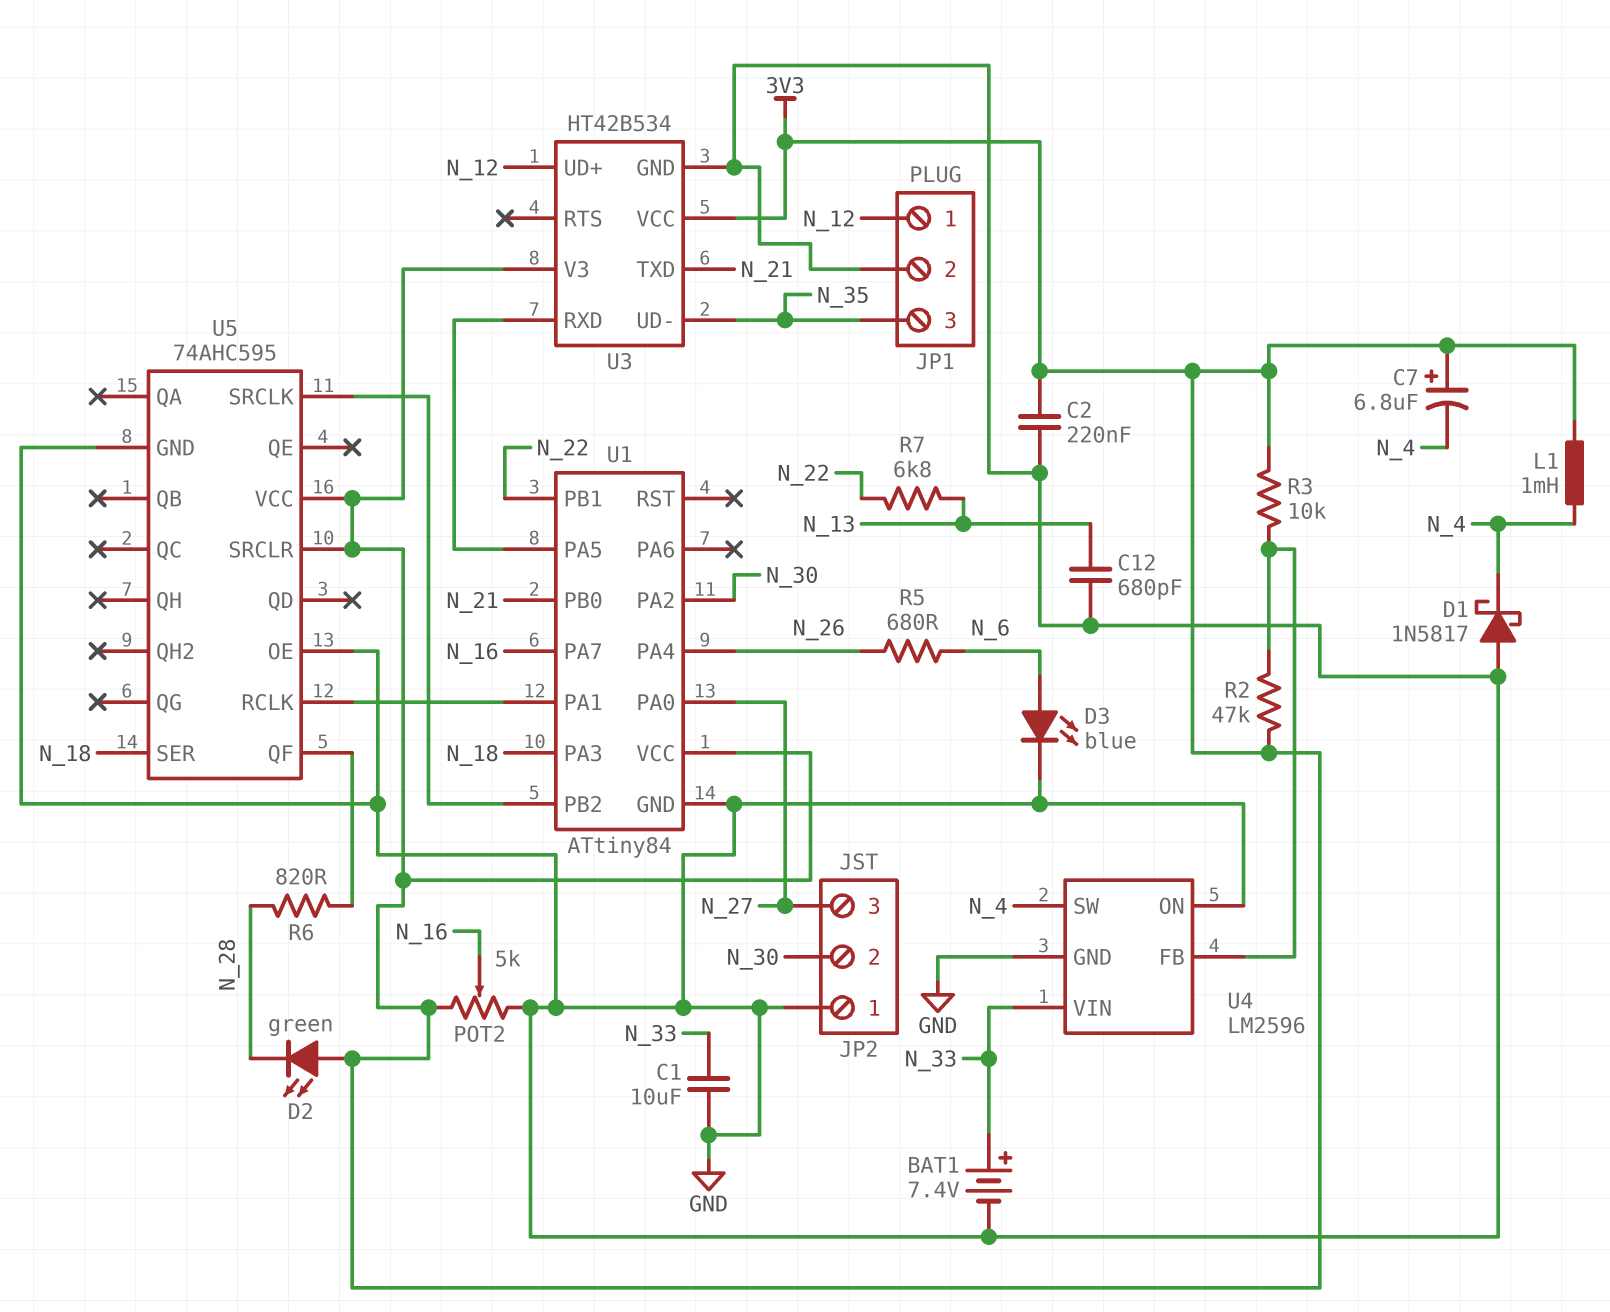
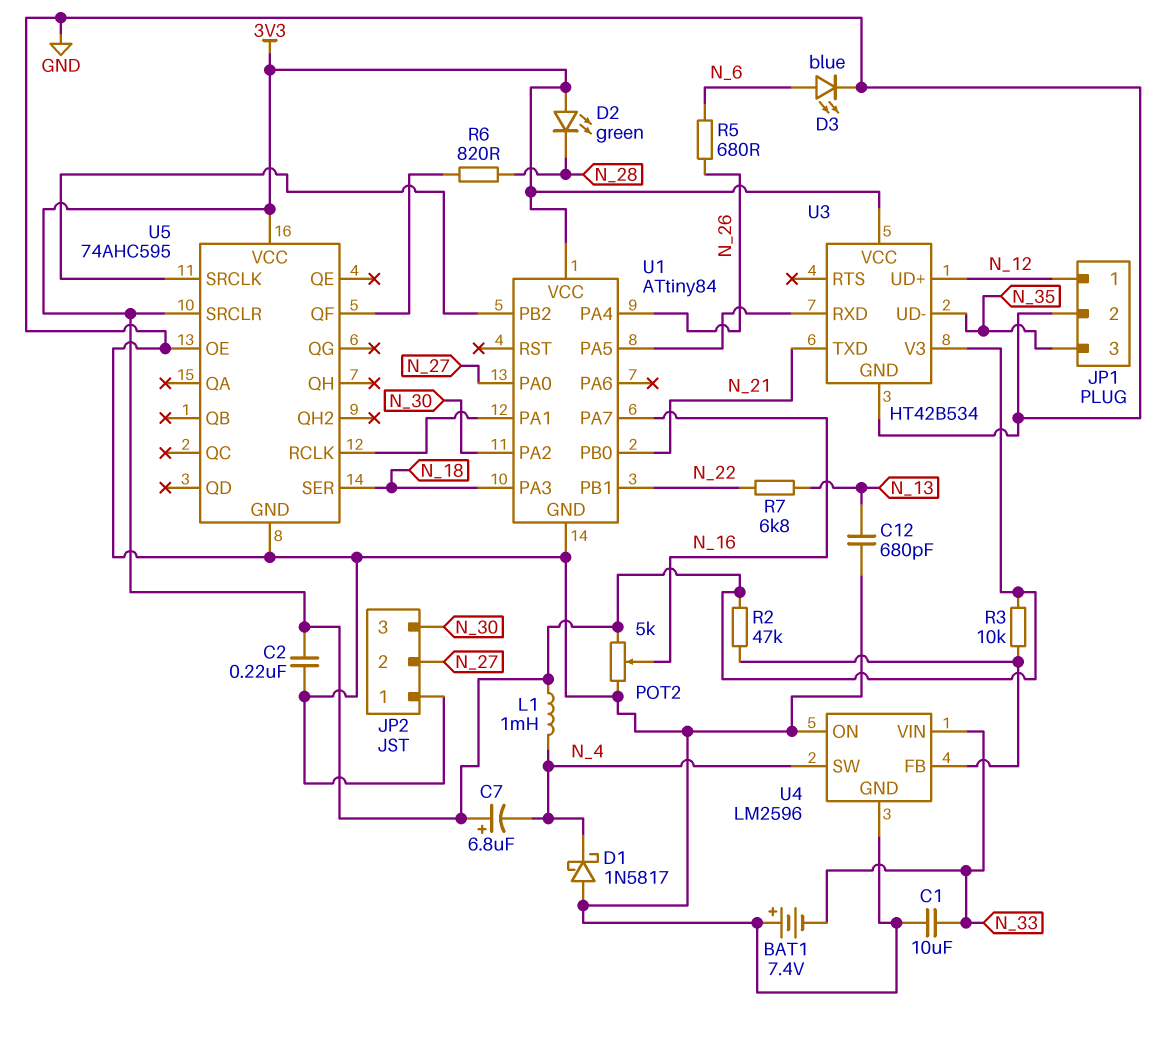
BAT1: 7.4V (plus N_33, minus GND) -> 7.4V (plus GND, minus N_33)
JP2 pin 2: N_30 -> N_27
JP2 pin 3: N_27 -> N_30

